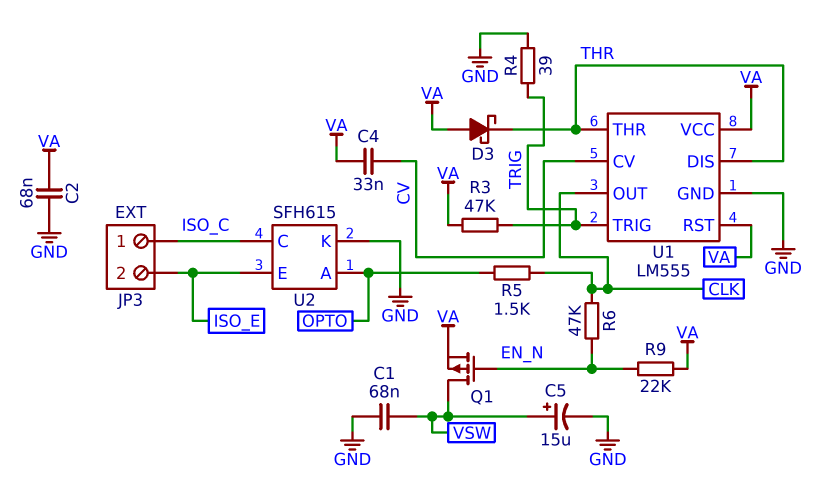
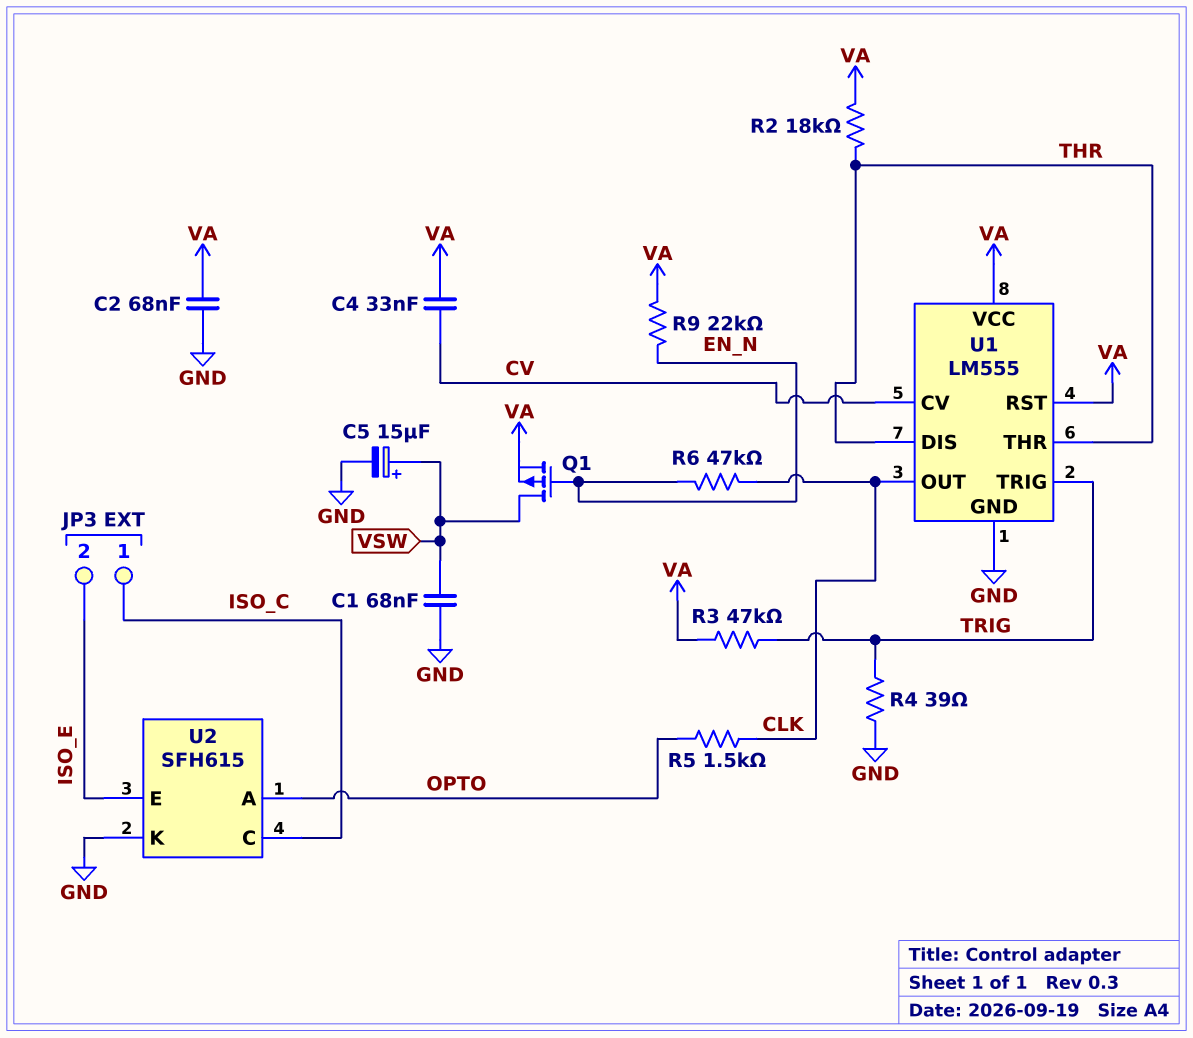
D3: schottky (A VA, K THR) -> none
R2: none -> 18k (THR, VA)

